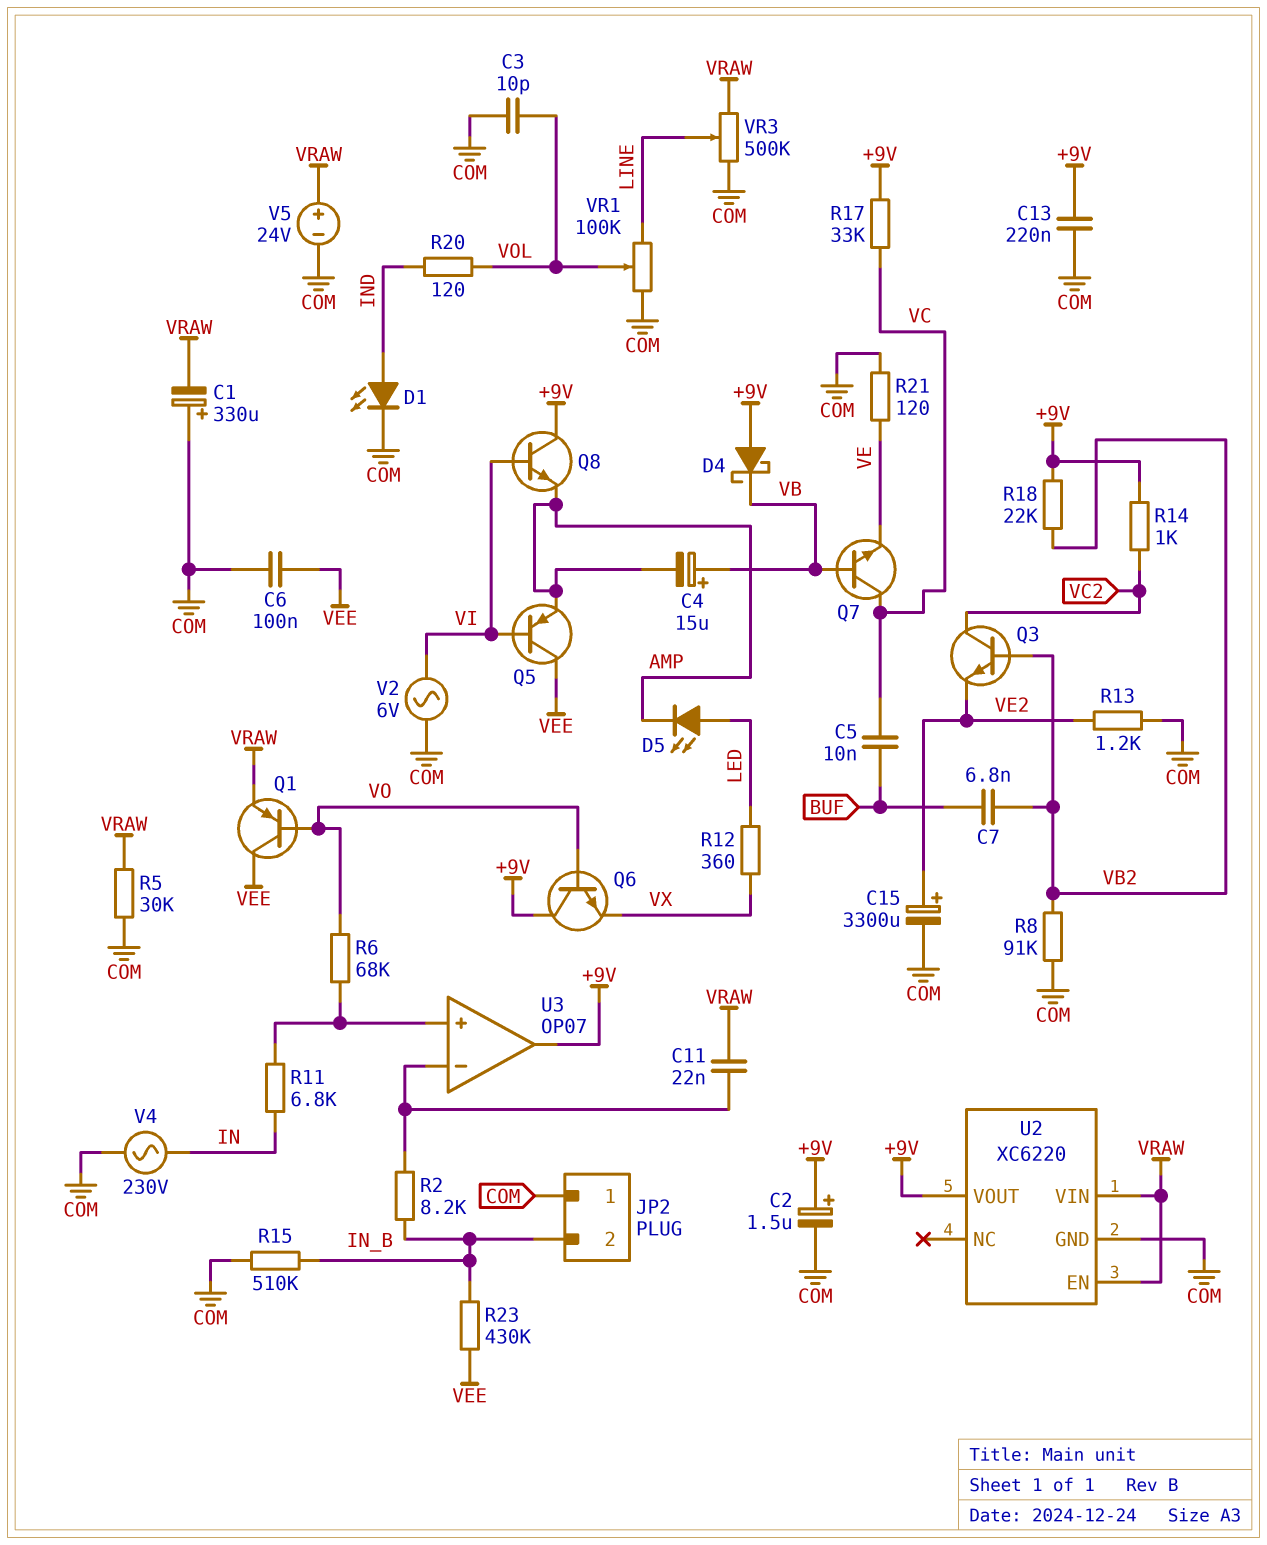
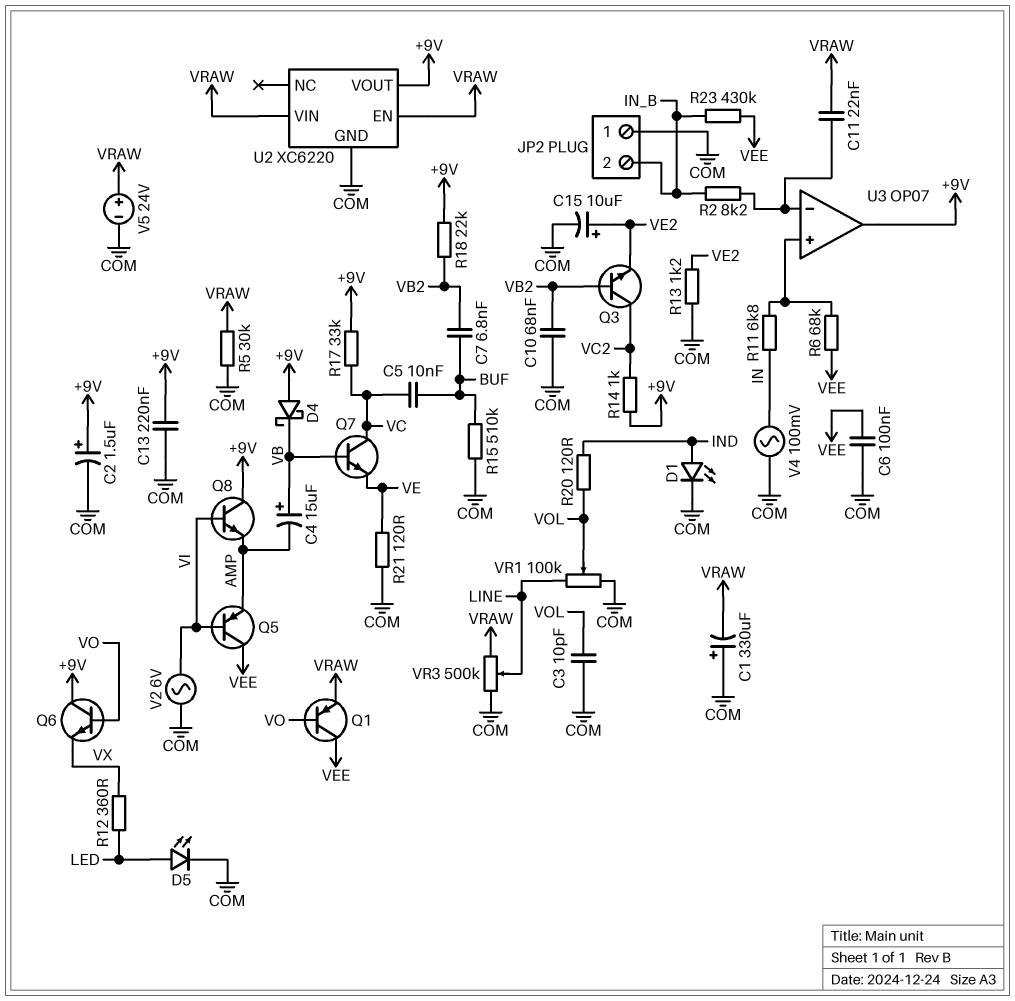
C10: none -> 68nF (COM, VB2)
C15: 3300uF (plus VE2, minus COM) -> 10uF (plus VE2, minus COM)
D5: LED (A LED, K AMP) -> LED (A LED, K COM)
R6: 68k (U3/in+, VO) -> 68k (U3/in+, VEE)
R8: 91k (COM, VB2) -> none
R15: 510k (COM, IN_B) -> 510k (BUF, COM)
V4: AC 230V (COM, IN) -> AC 100mV (COM, IN)

